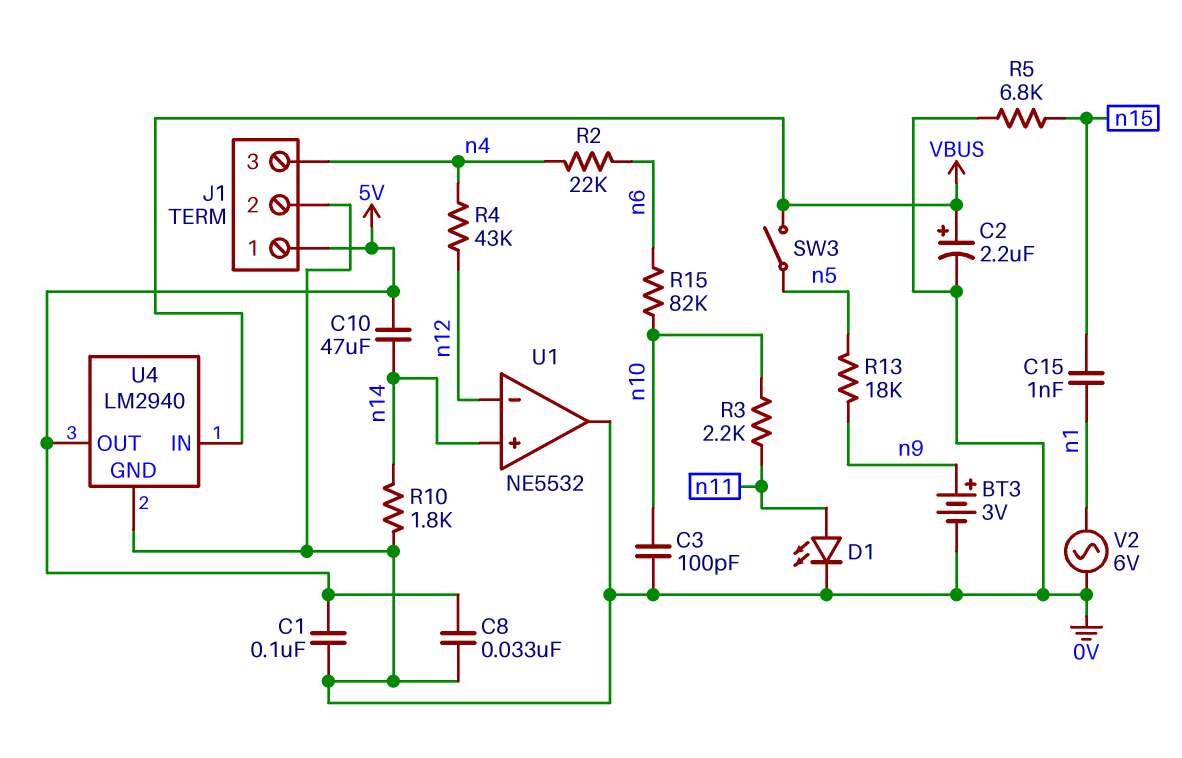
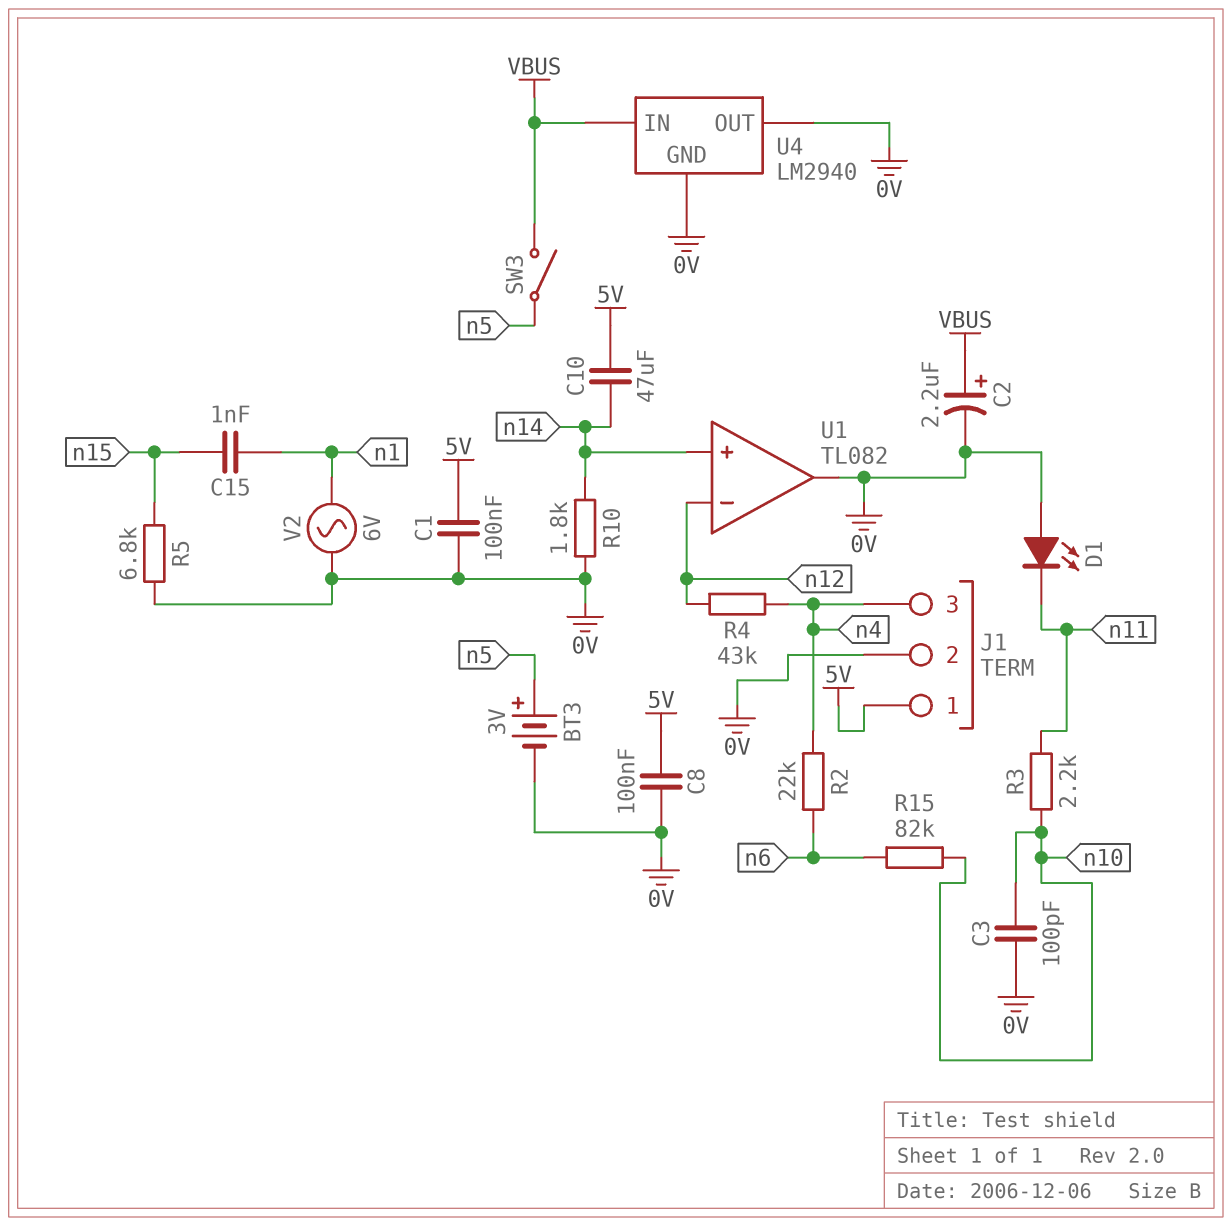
BT3: 3V (plus n9, minus 0V) -> 3V (plus n5, minus 0V)
C8: 33nF (0V, 5V) -> 100nF (0V, 5V)
D1: LED (A n11, K 0V) -> LED (A 0V, K n11)
R13: 18k (n5, n9) -> none
U1: NE5532 -> TL082
U4 pin OUT: 5V -> 0V

